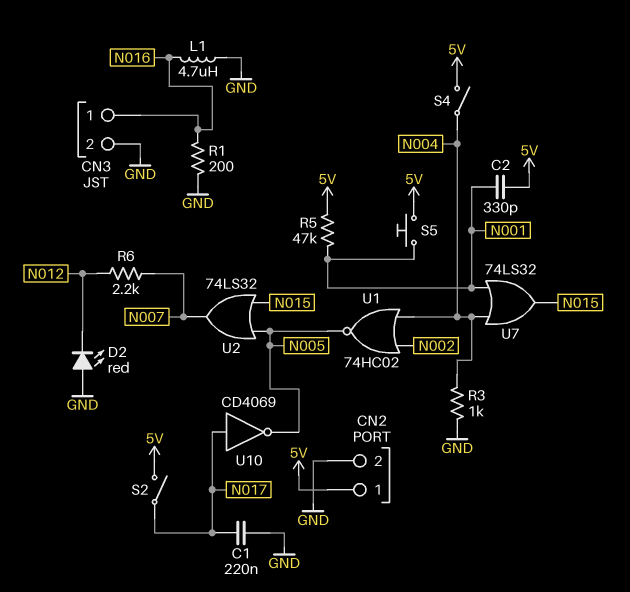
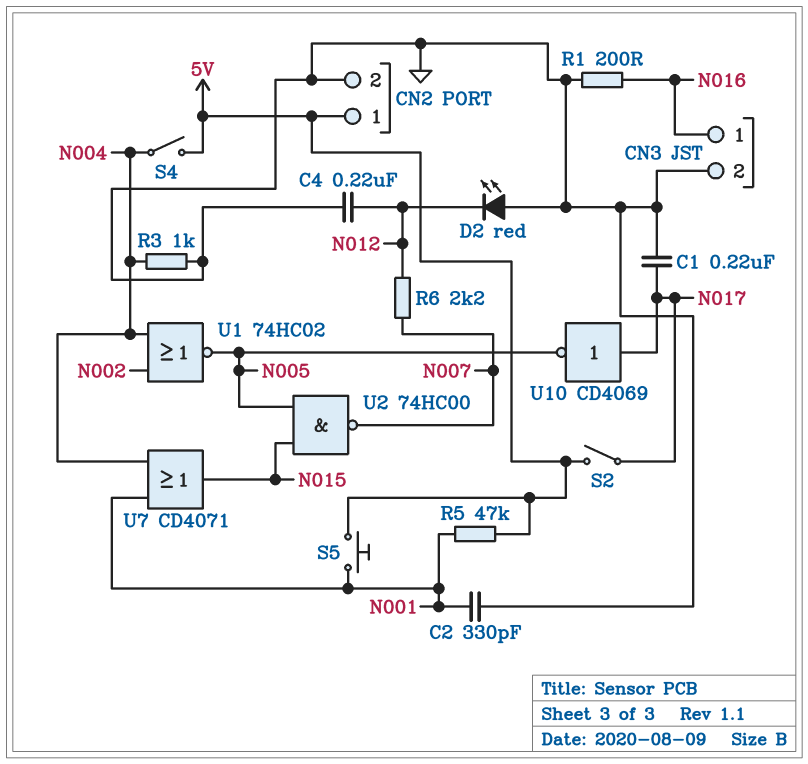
C2: 330pF (5V, N001) -> 330pF (GND, N001)
C4: none -> 220nF (GND, N012)
L1: 4.7uH (GND, N016) -> none
U2: OR 74LS32 (in N005, in N015, out N007) -> NAND 74HC00 (in N005, in N015, out N007)
U7: OR 74LS32 (in N001, in N004, out N015) -> OR CD4071 (in N001, in N004, out N015)

